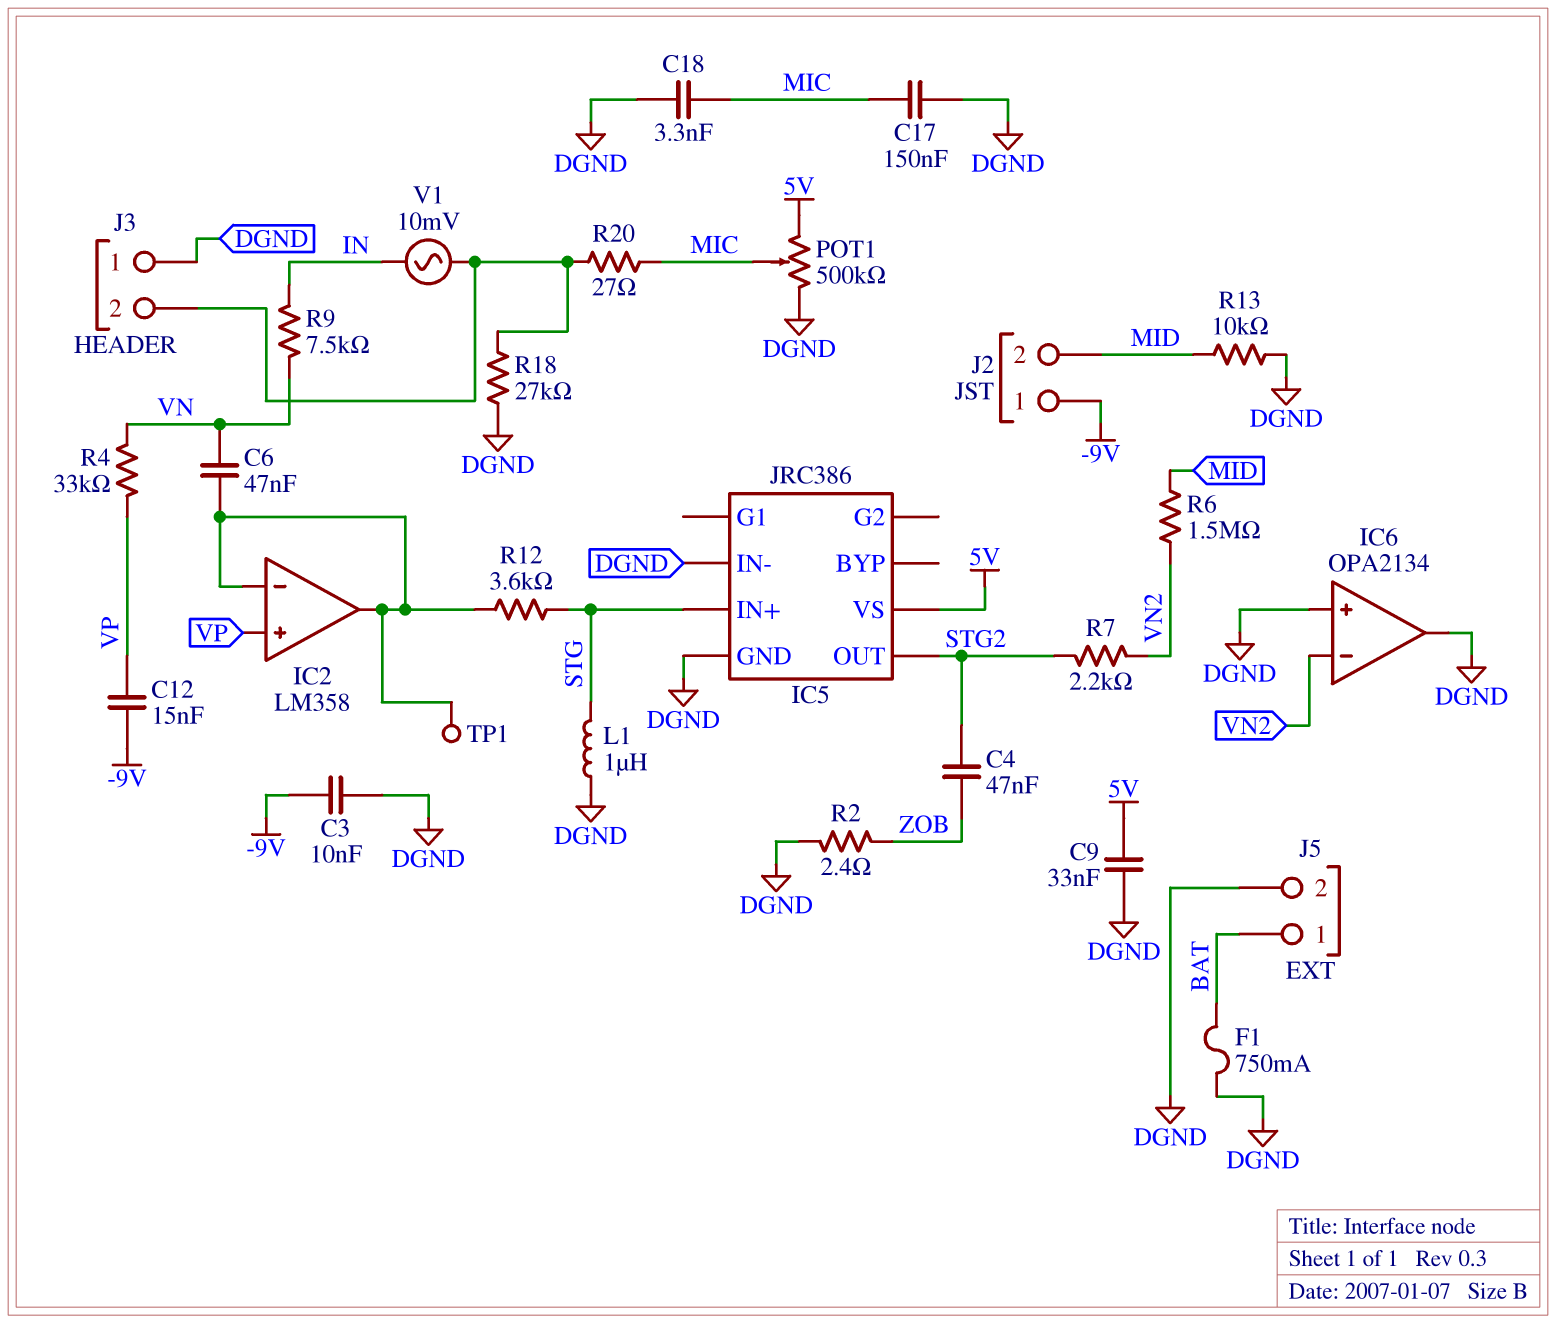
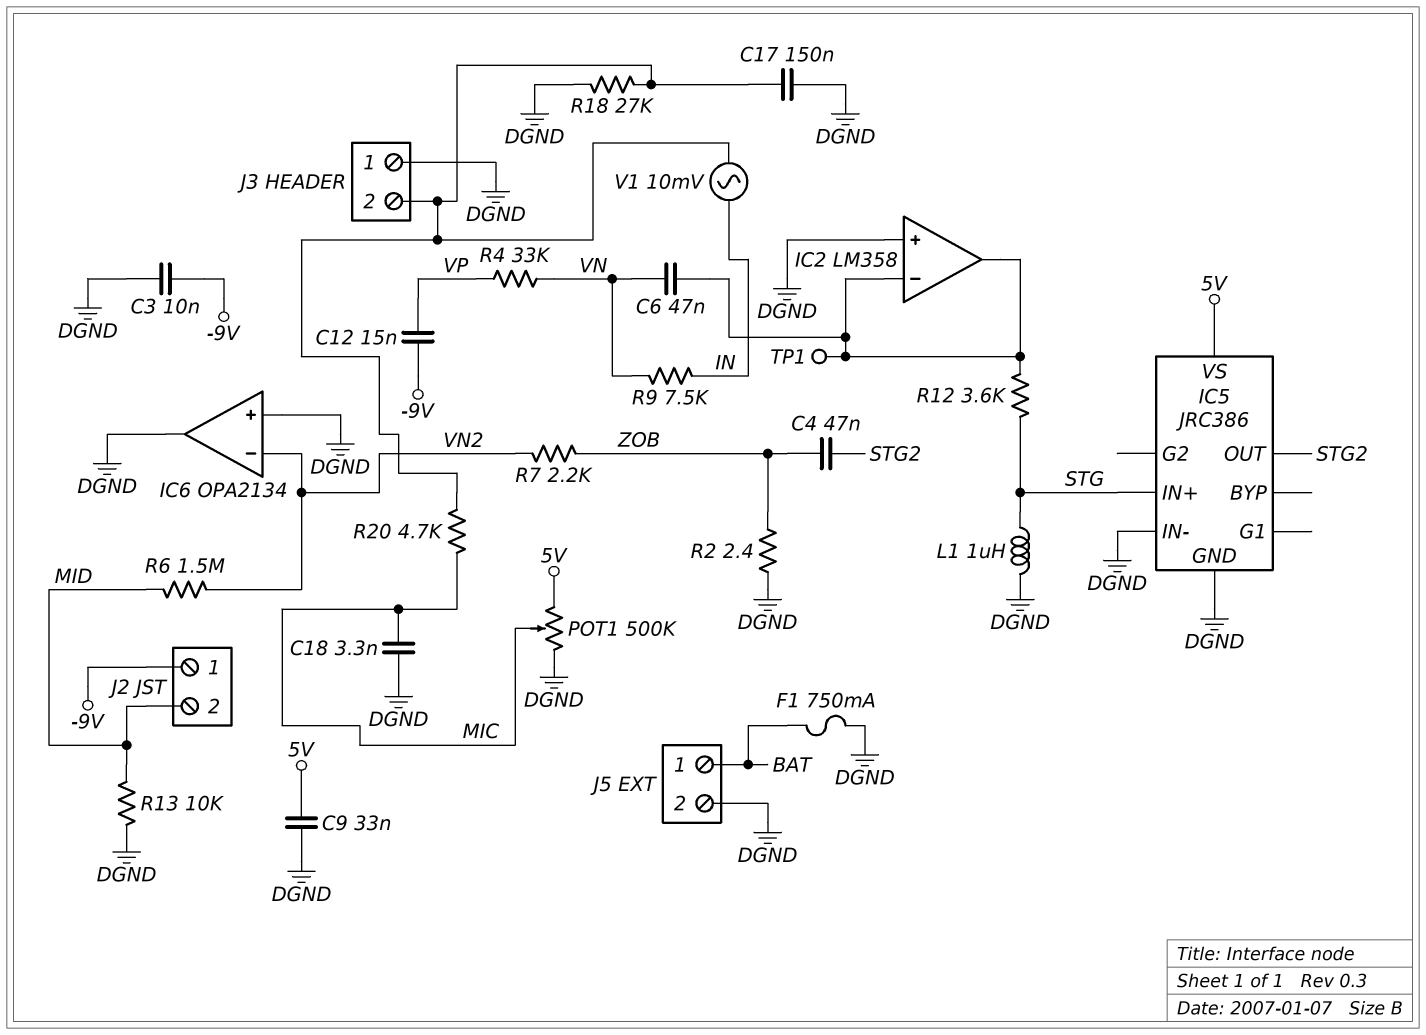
C17: 150nF (DGND, MIC) -> 150nF (DGND, J3/2)
IC2 pin in+: VP -> DGND
R7: 2.2k (STG2, VN2) -> 2.2k (VN2, ZOB)
R20: 27 (J3/2, MIC) -> 4.7k (J3/2, MIC)

